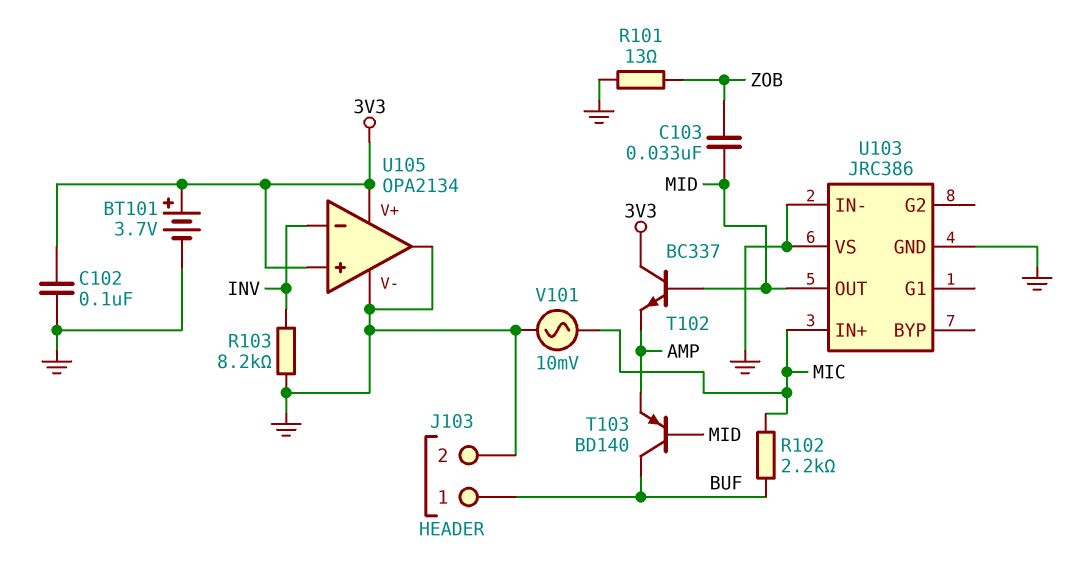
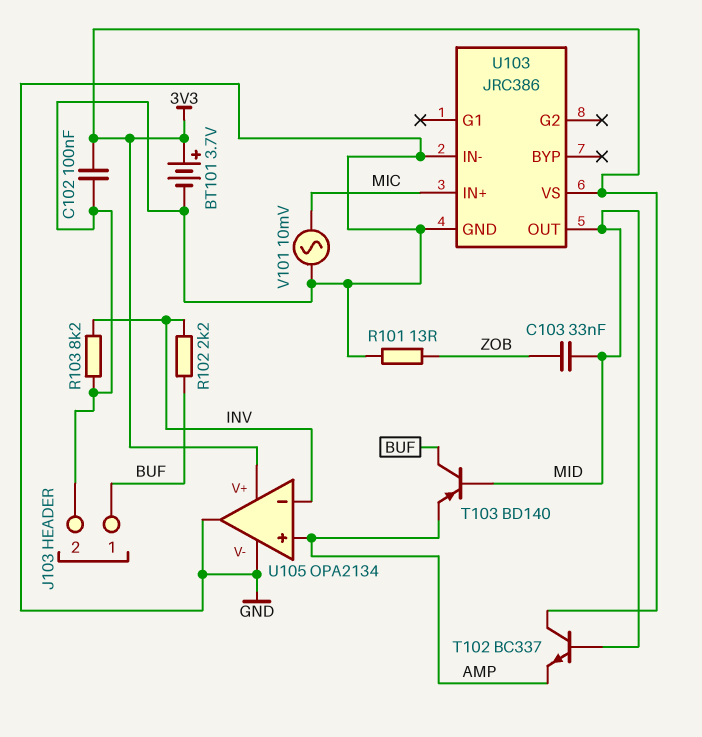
R102: 2.2k (BUF, MIC) -> 2.2k (BUF, INV)
U103 pin VS: GND -> 3V3
U105 pin in+: 3V3 -> AMP

